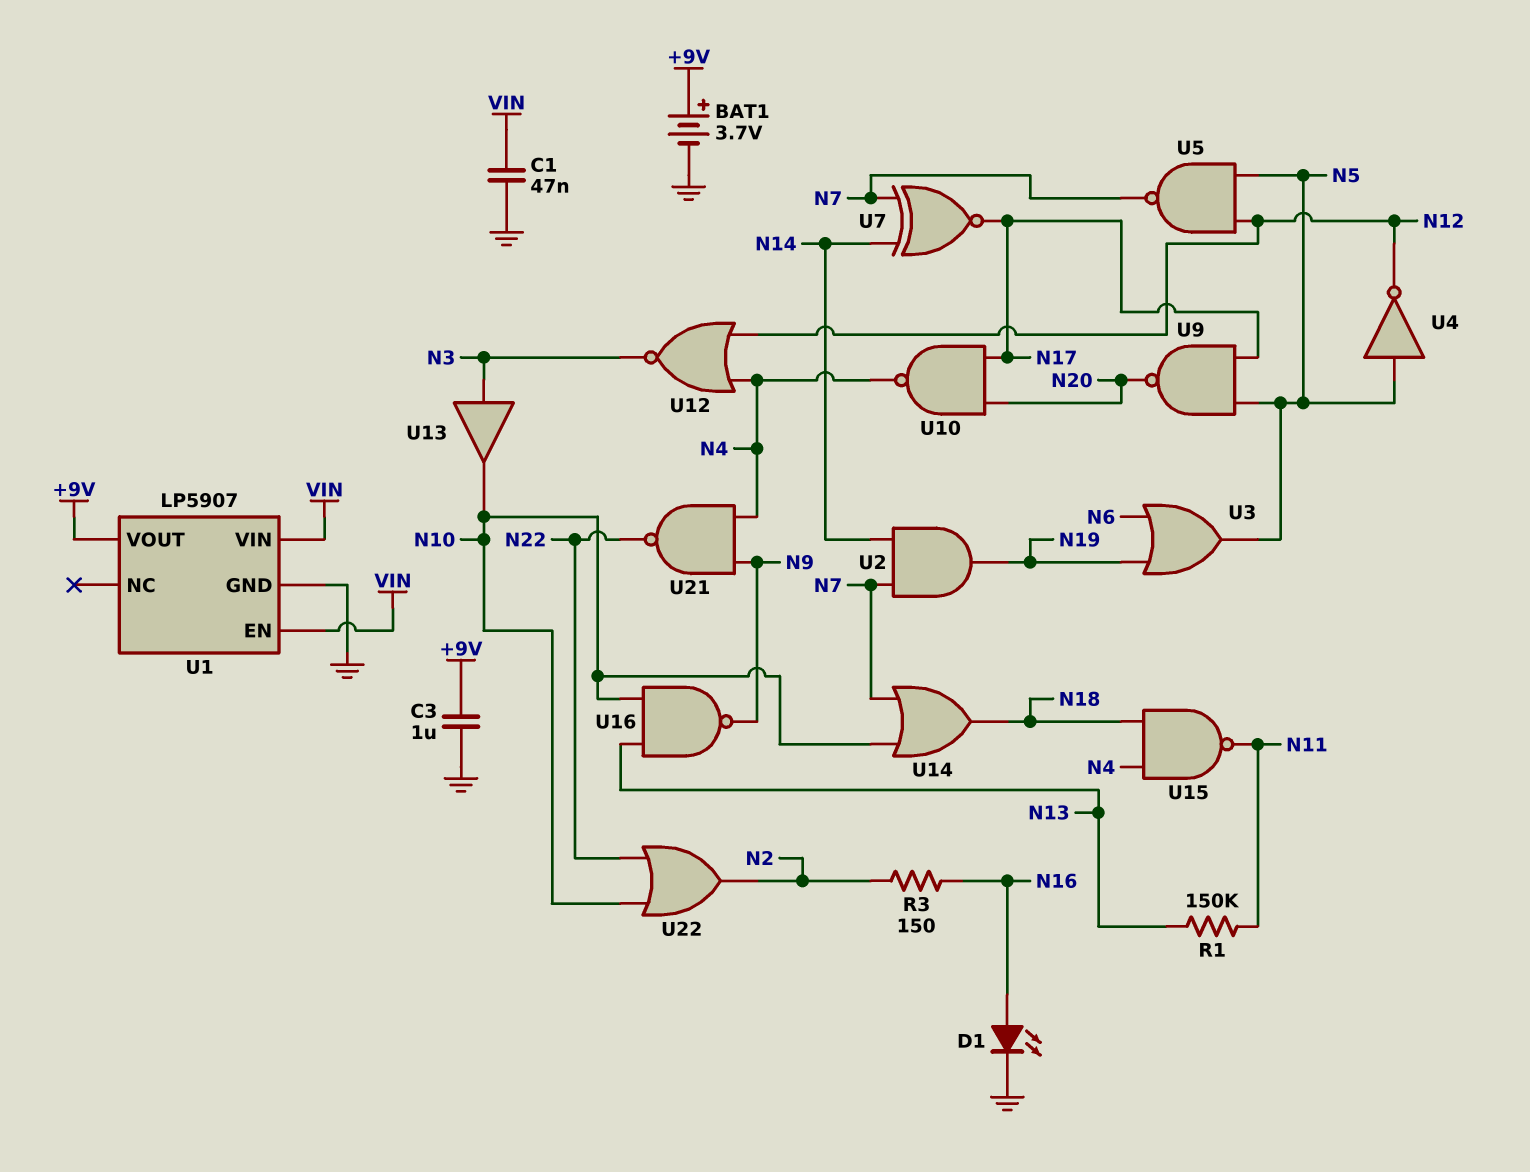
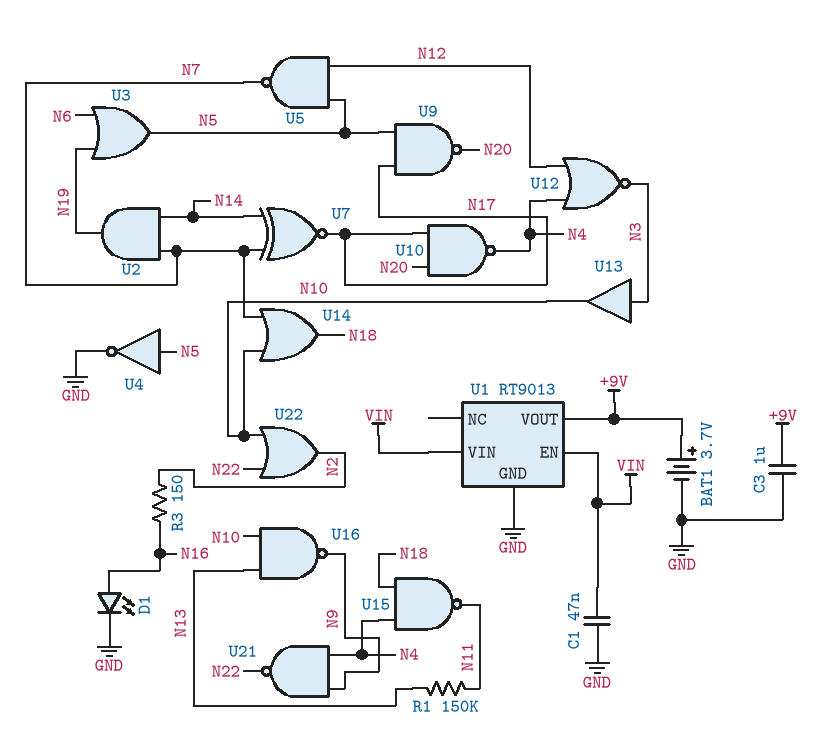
U1: LP5907 -> RT9013
U4: NOT (in N5, out N12) -> NOT (in N5, out GND)

